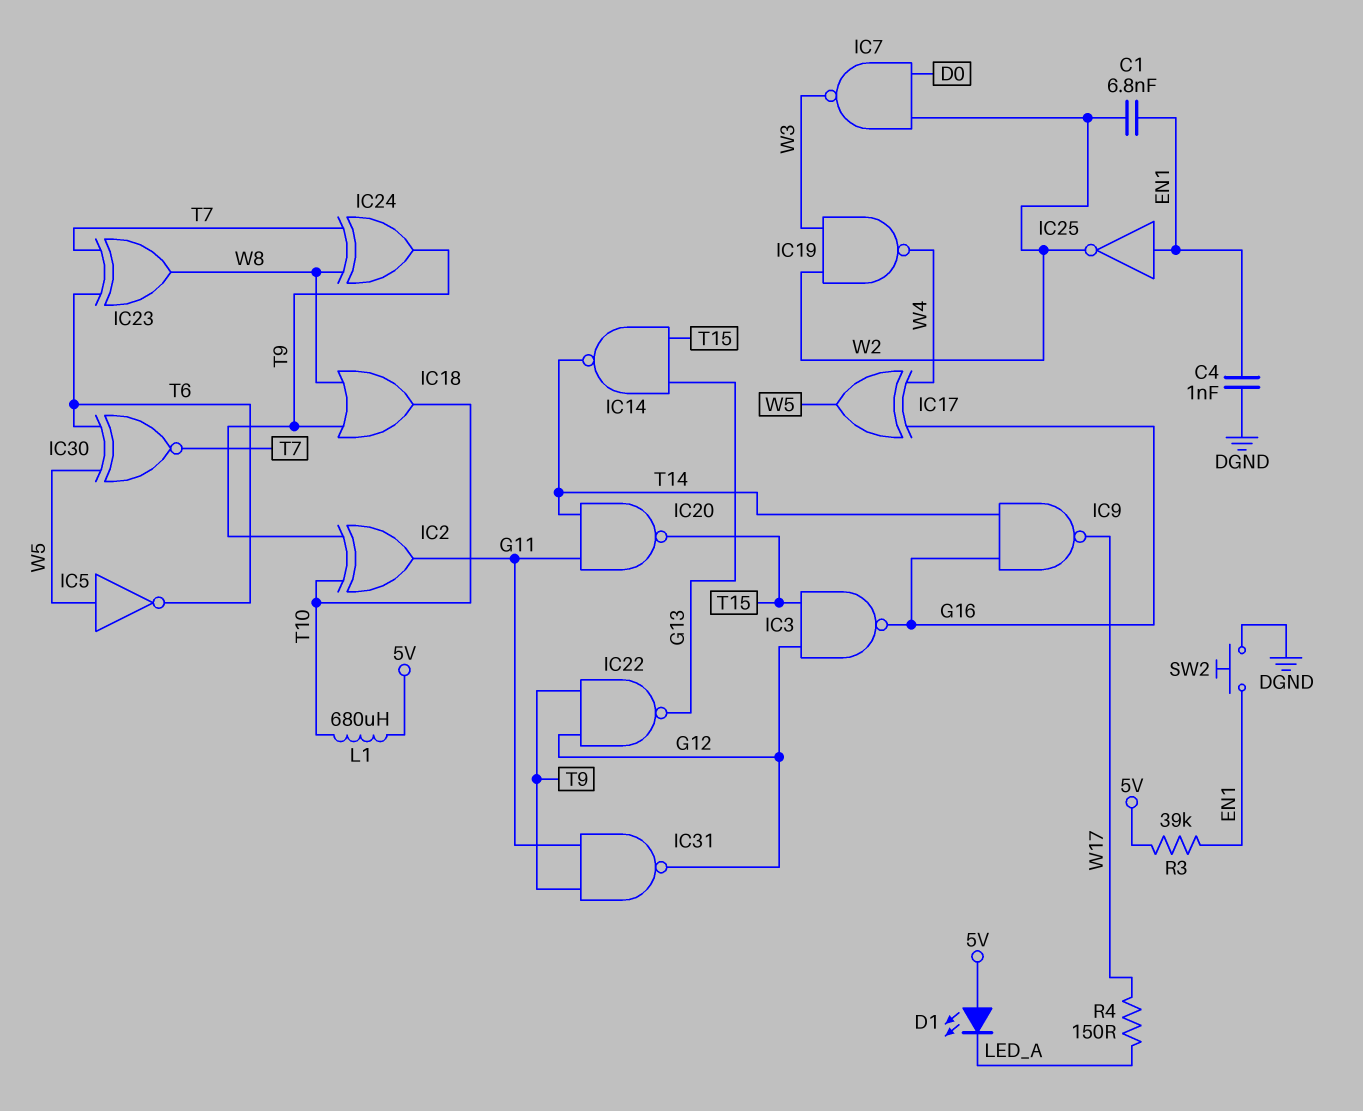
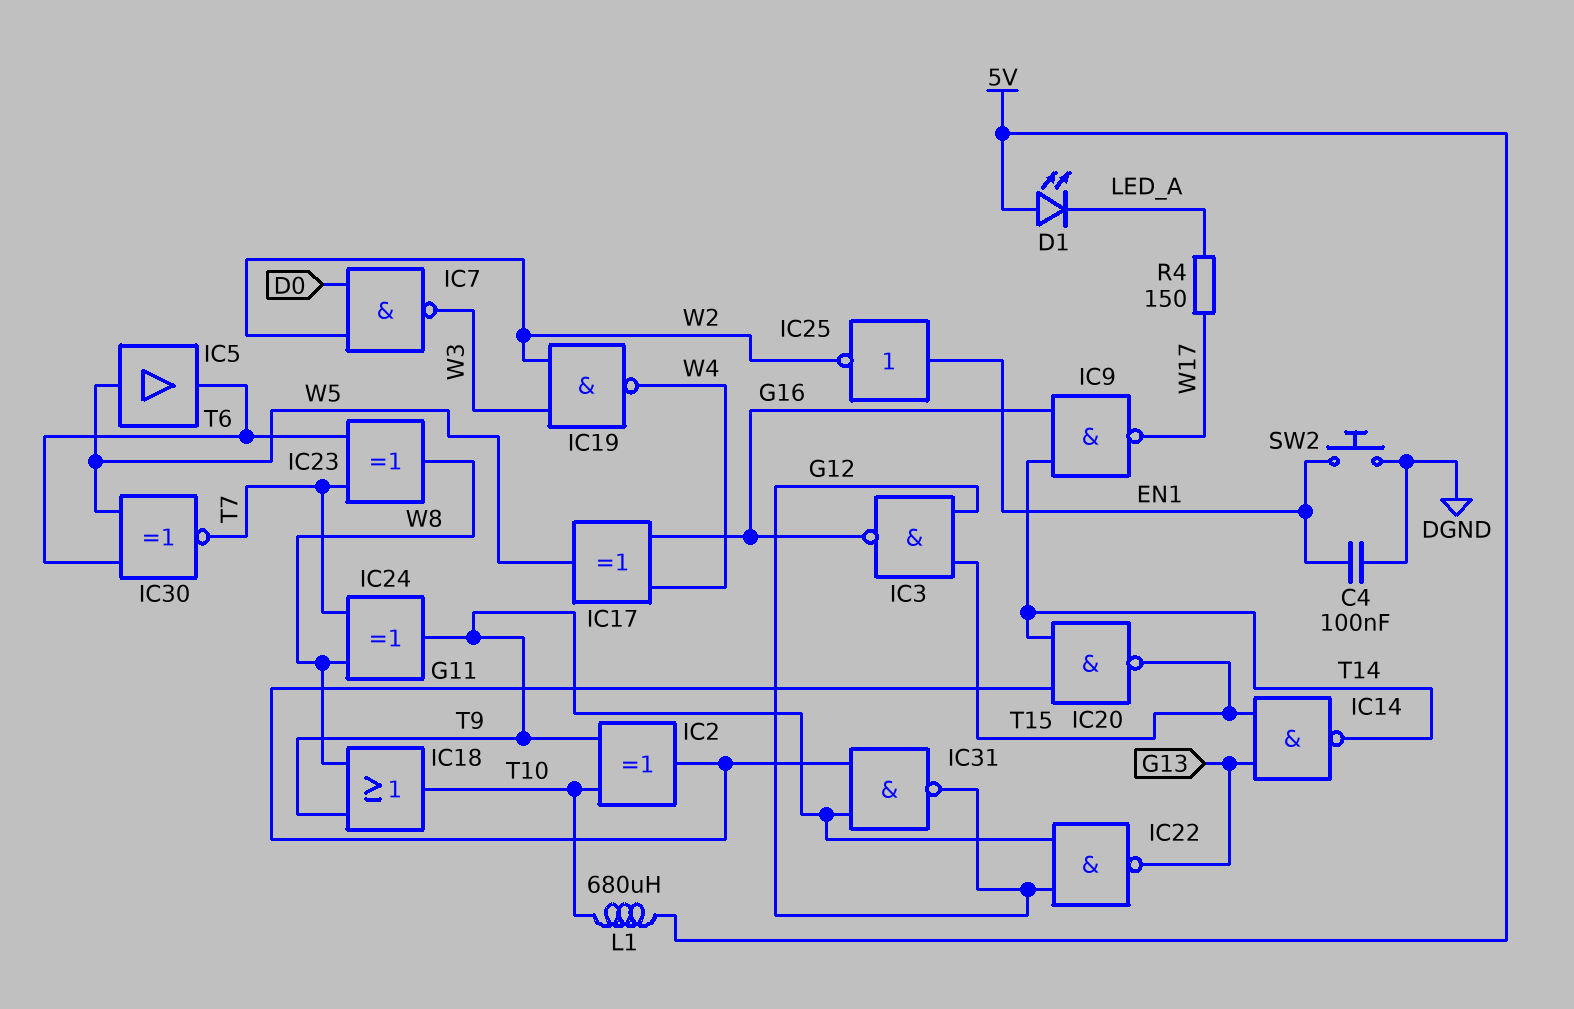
C1: 6.8nF (EN1, W2) -> none
C4: 1nF (DGND, EN1) -> 100nF (DGND, EN1)
IC5: NOT (in W5, out T6) -> buffer (in W5, out T6)
R3: 39k (5V, EN1) -> none

